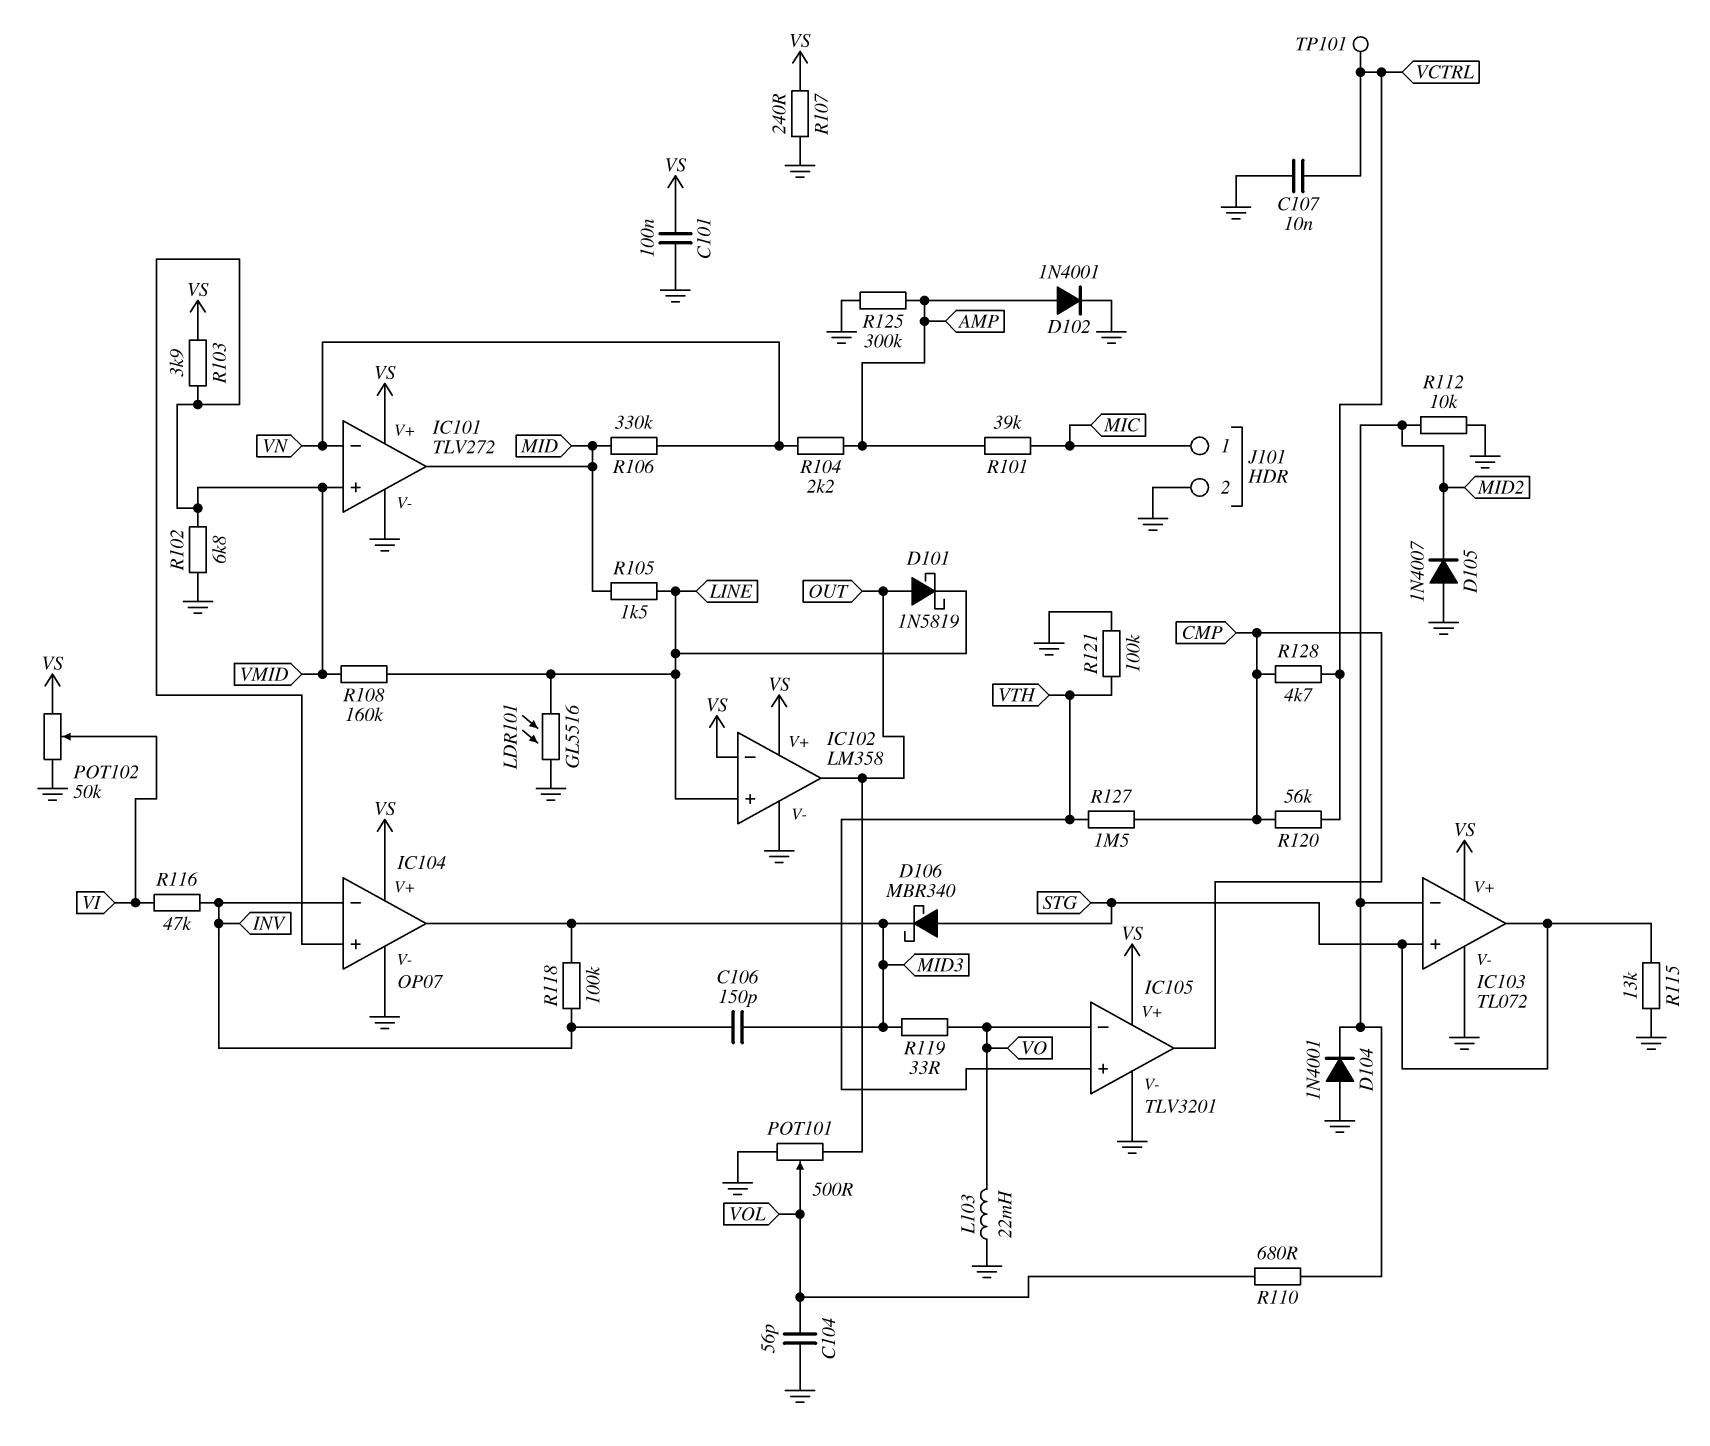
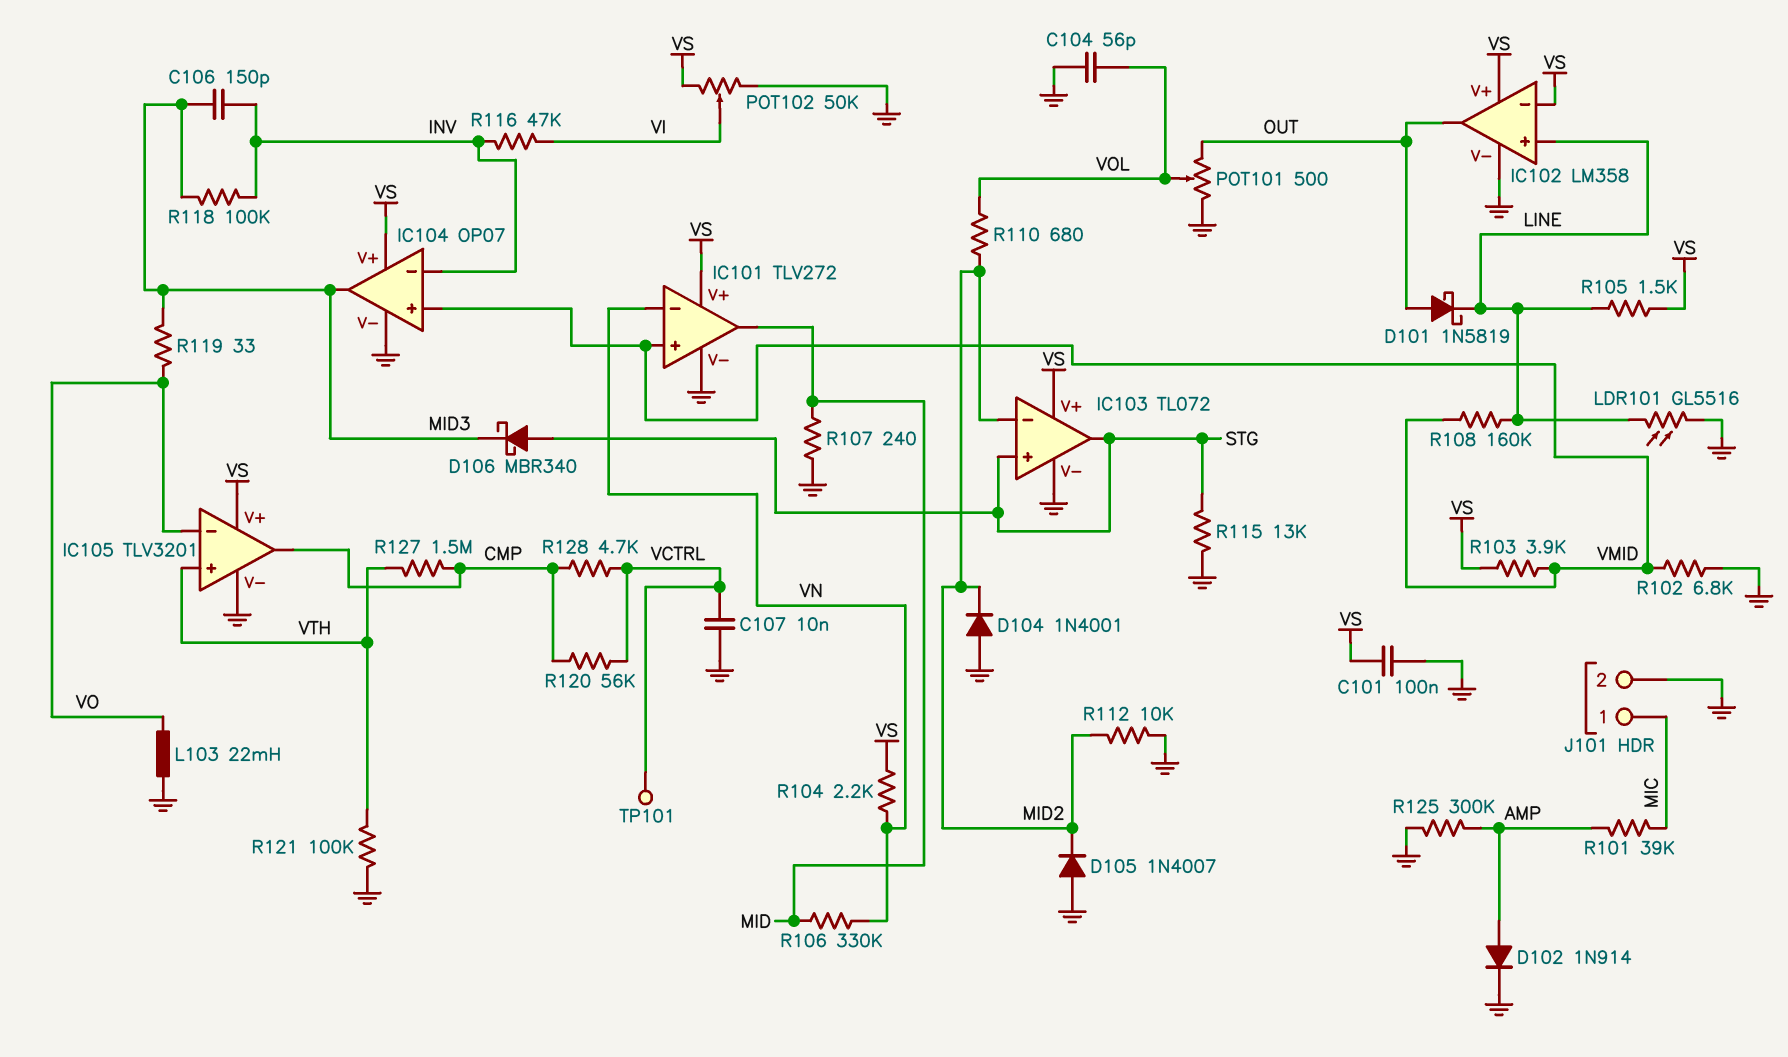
D102: diode 1N4001 (A AMP, K GND) -> diode 1N914 (A AMP, K GND)
R104: 2.2k (AMP, VN) -> 2.2k (VN, VS)
R105: 1.5k (LINE, MID) -> 1.5k (LINE, VS)
R107: 240 (GND, VS) -> 240 (GND, MID)

